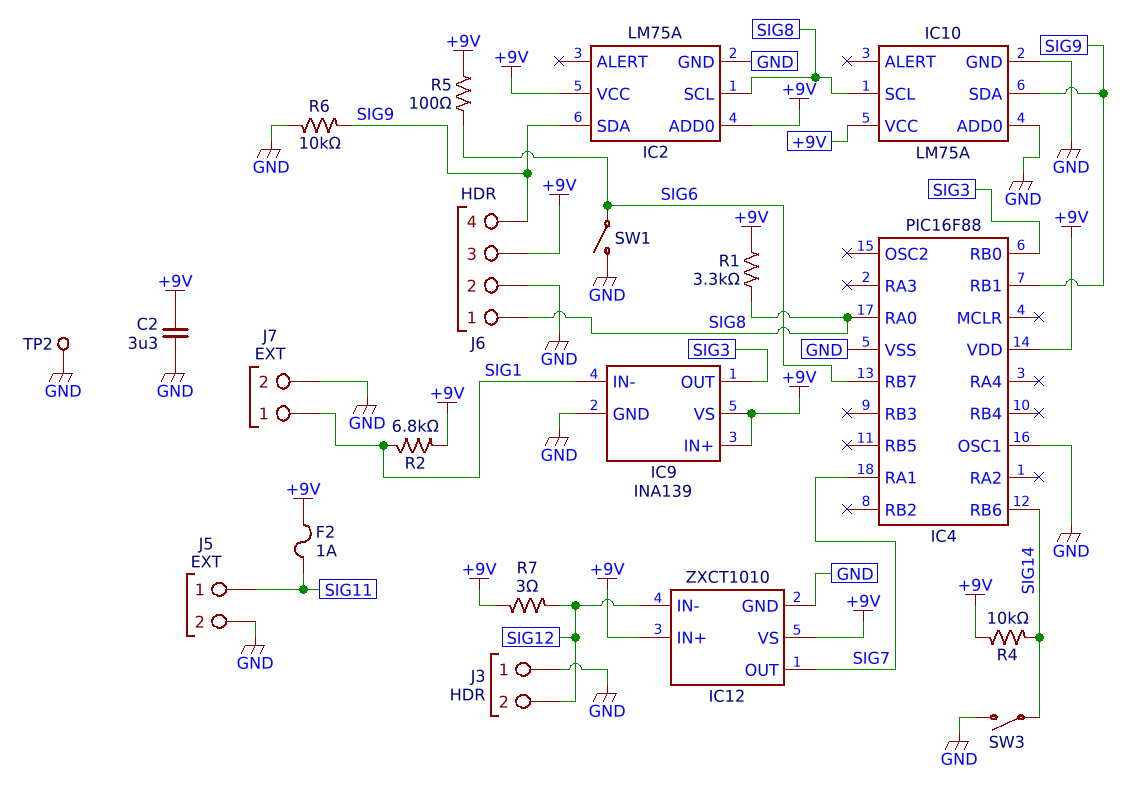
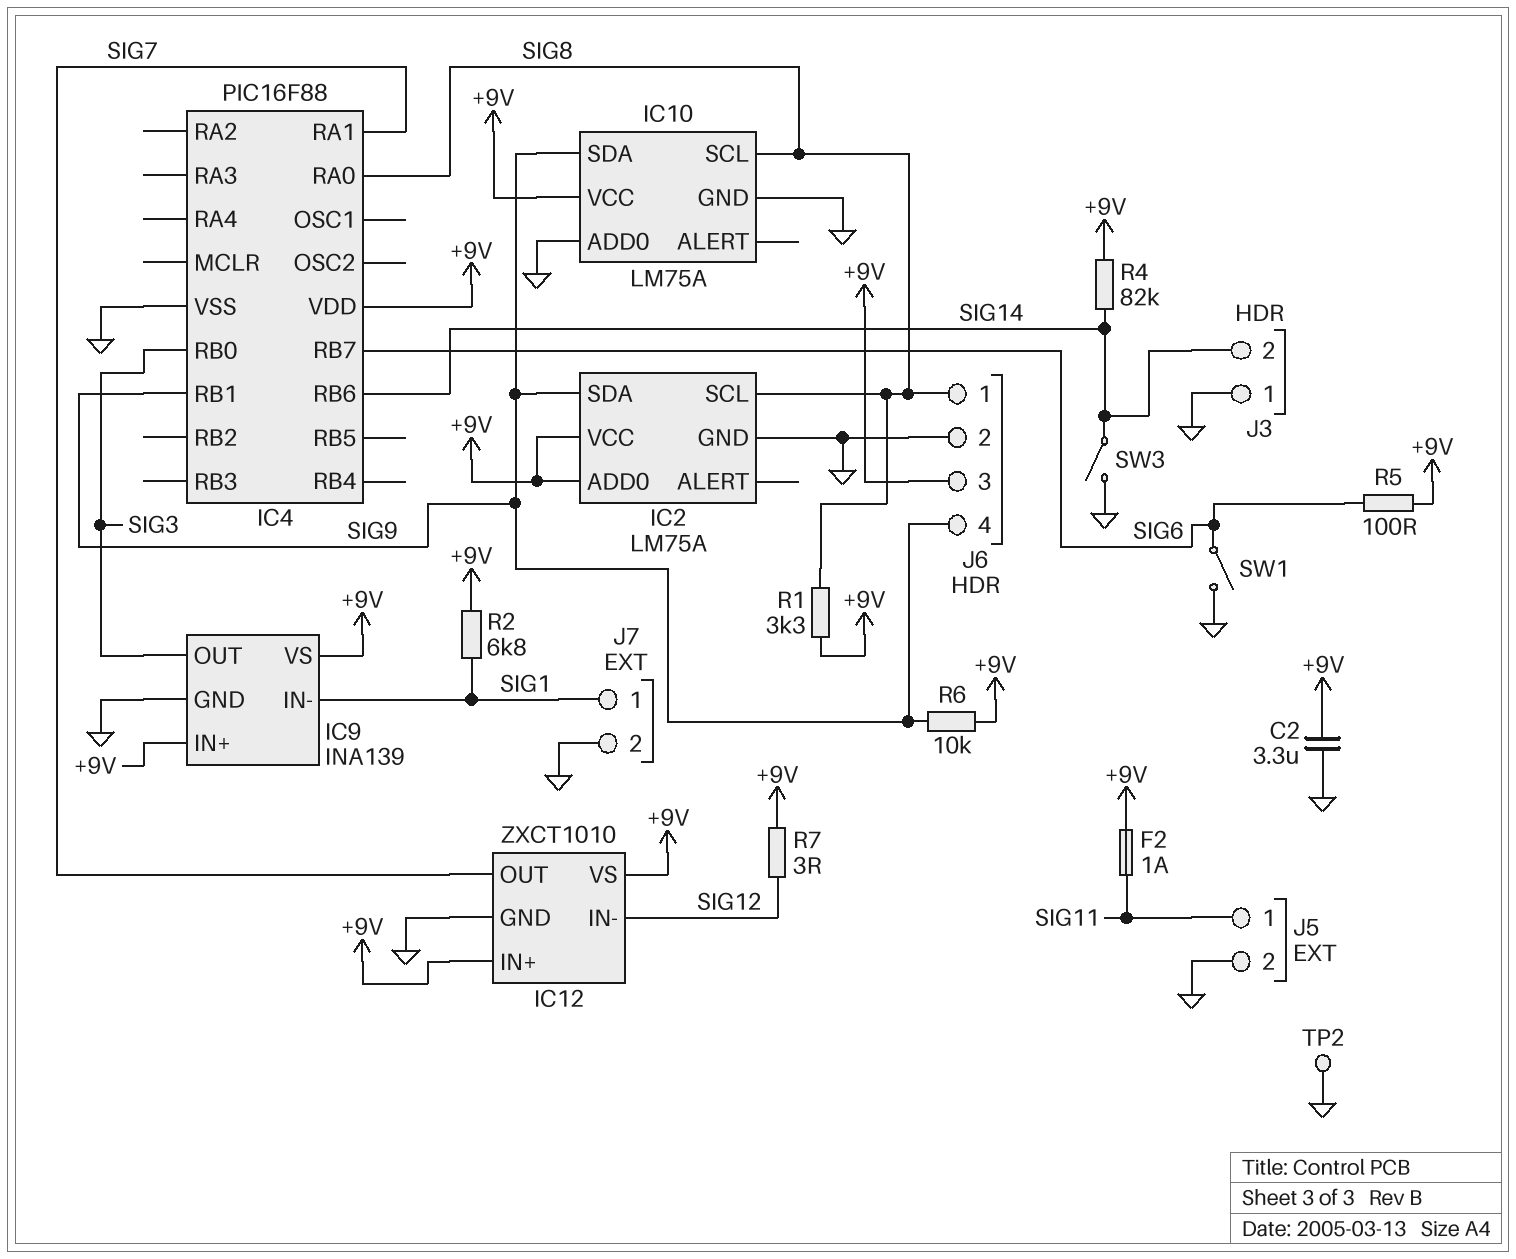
IC4 pin OSC1: GND -> none
J3 pin 2: SIG12 -> SIG14
R4: 10k (+9V, SIG14) -> 82k (+9V, SIG14)
R6: 10k (GND, SIG9) -> 10k (+9V, SIG9)

